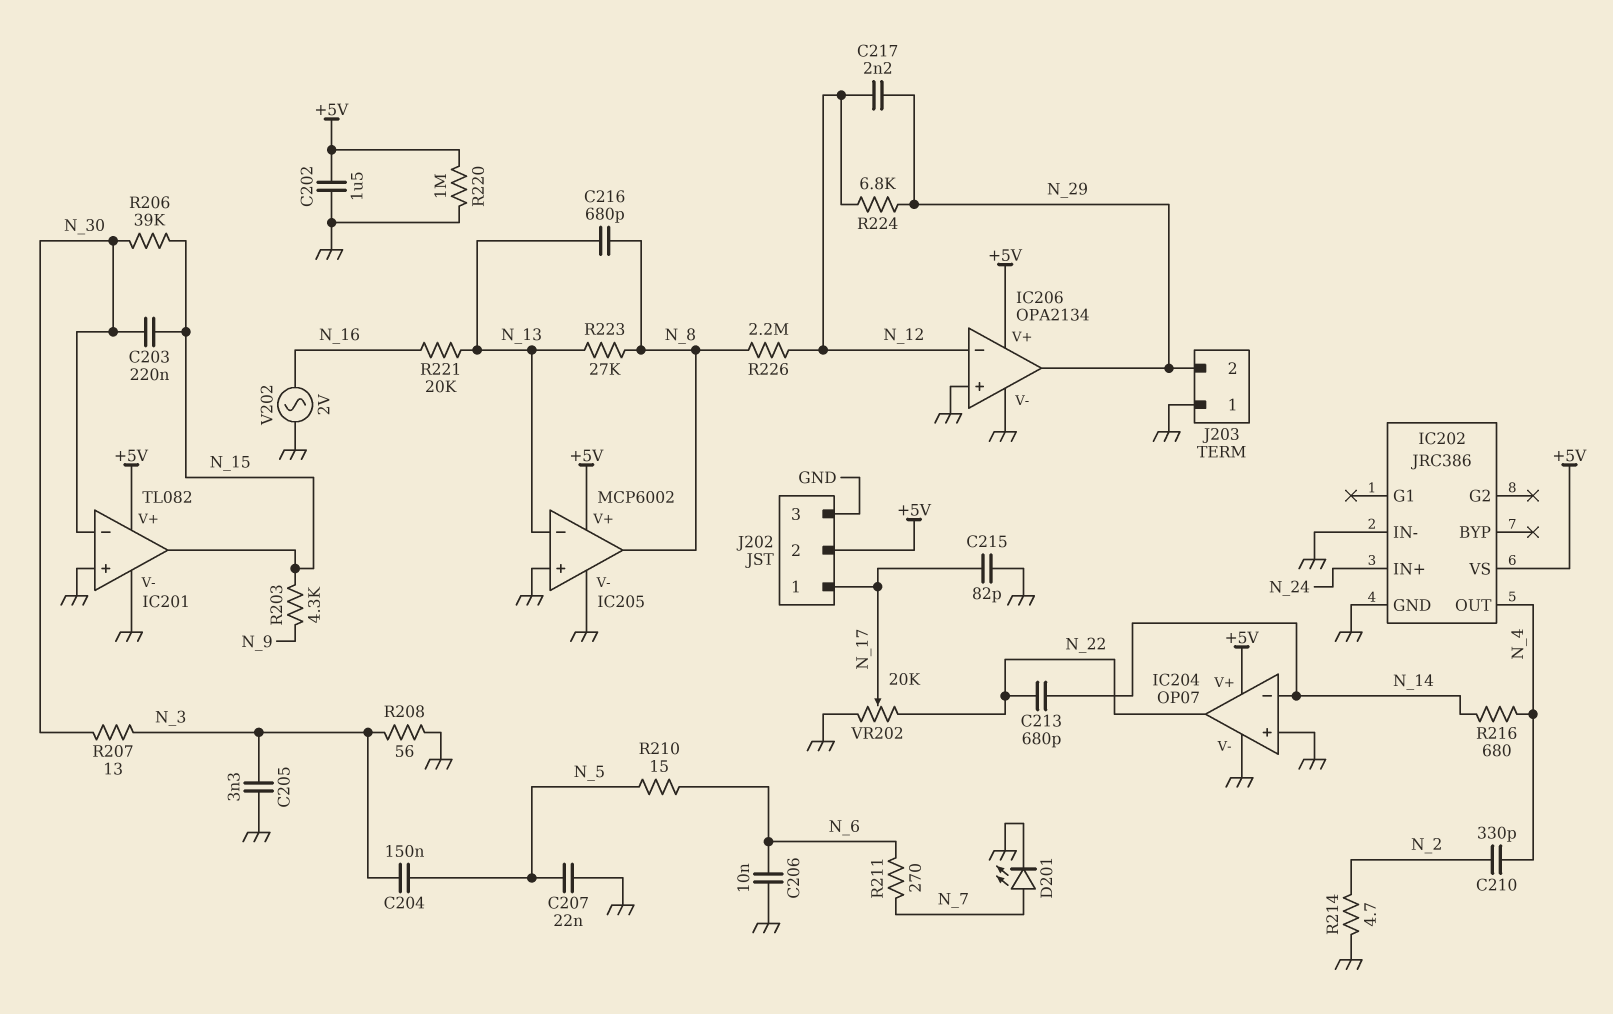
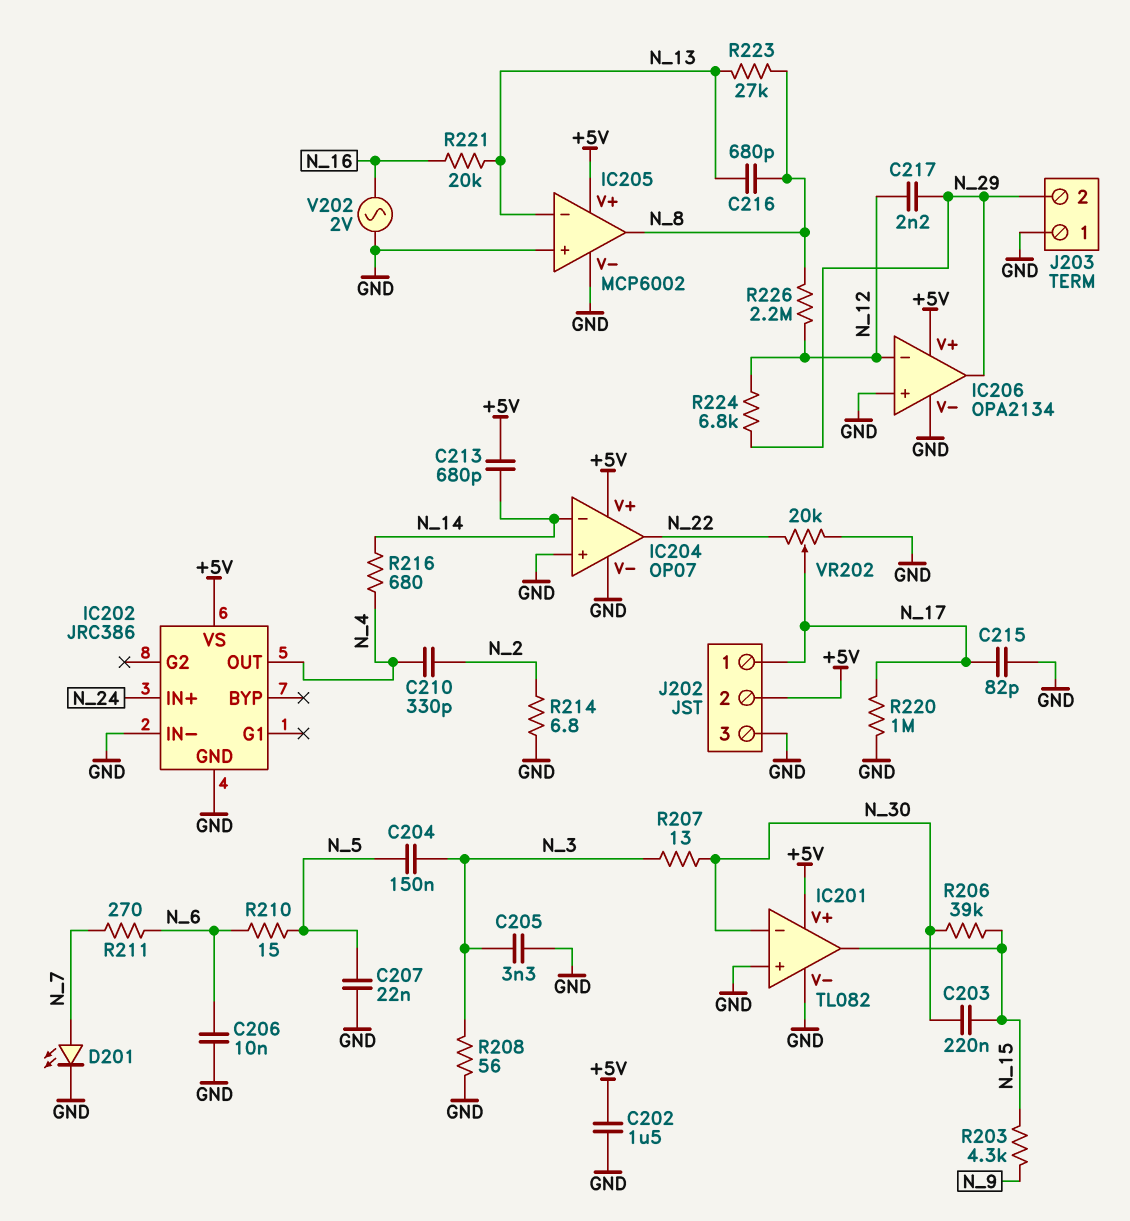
C213: 680pF (N_14, N_22) -> 680pF (+5V, N_14)
R214: 4.7 (GND, N_2) -> 6.8 (GND, N_2)
R220: 1M (+5V, GND) -> 1M (GND, N_17)

